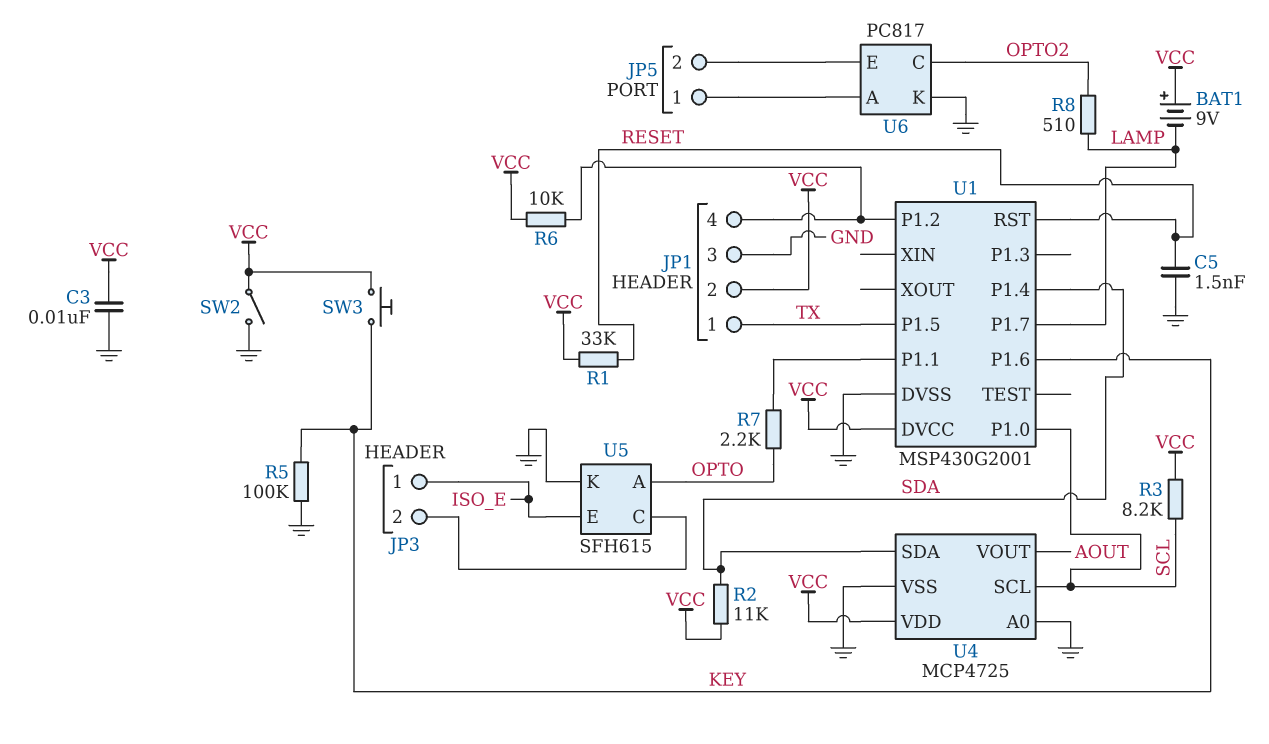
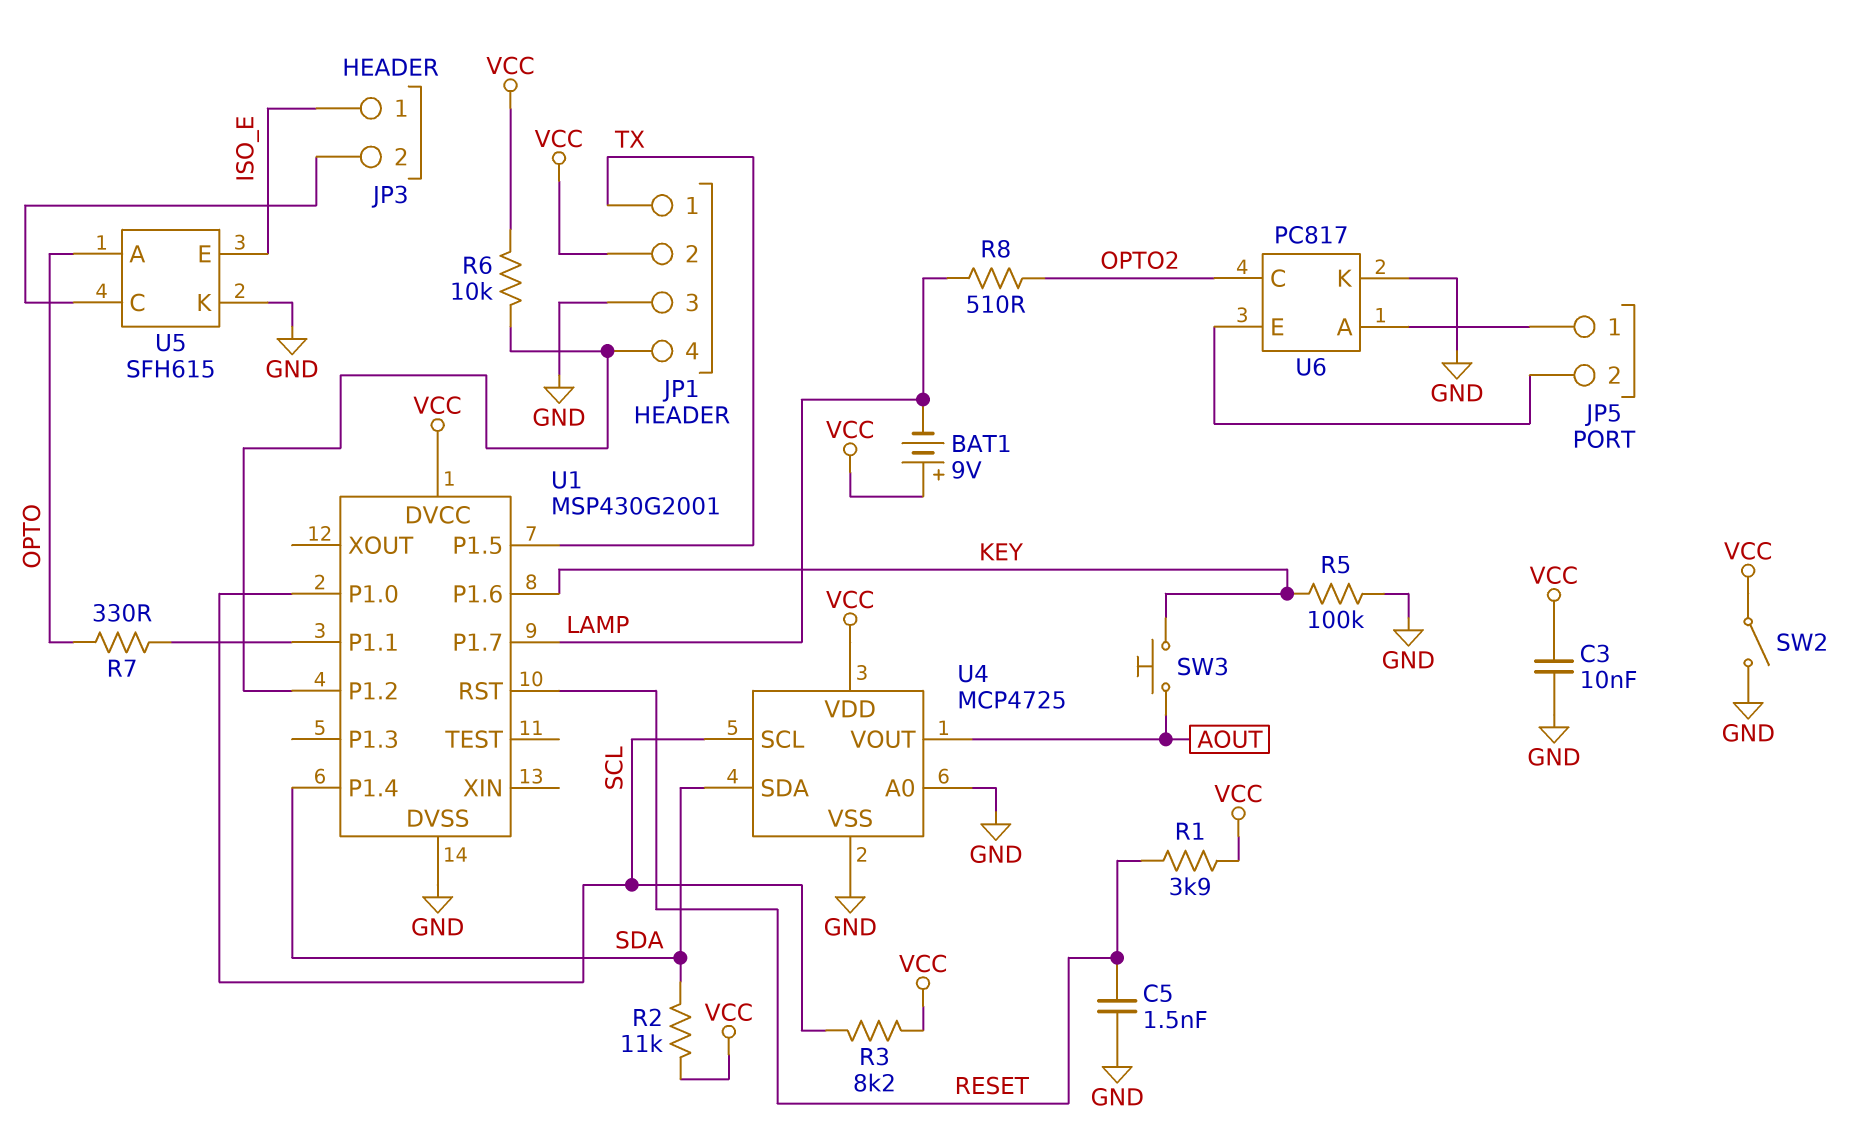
R1: 33k (RESET, VCC) -> 3.9k (RESET, VCC)
R7: 2.2k (OPTO, U1/P1.1) -> 330 (OPTO, U1/P1.1)
SW3: button (KEY, VCC) -> button (AOUT, KEY)

